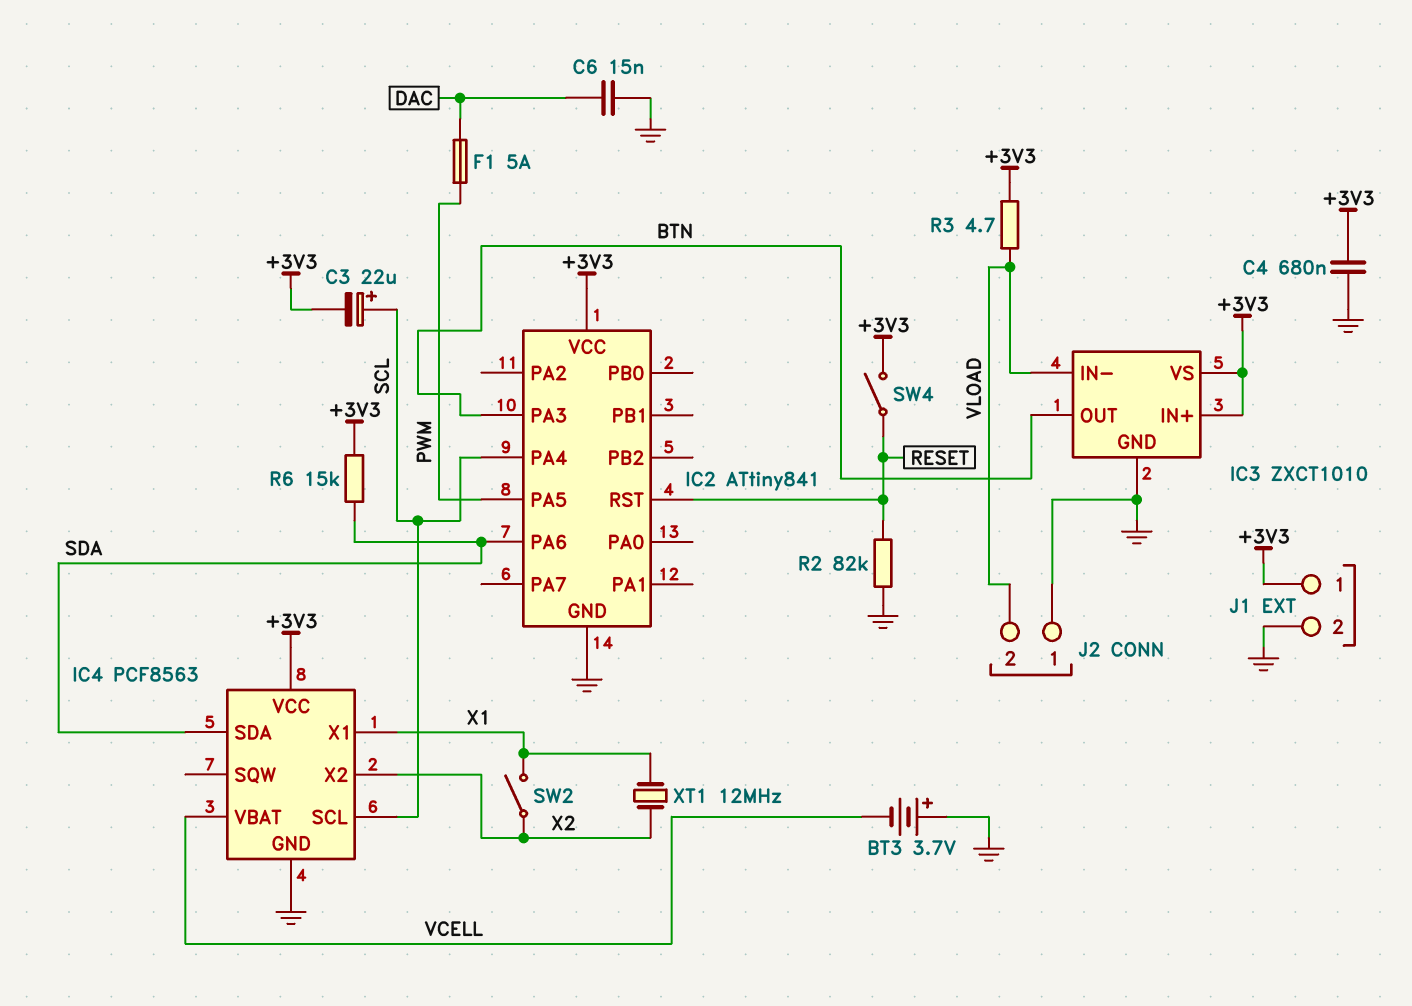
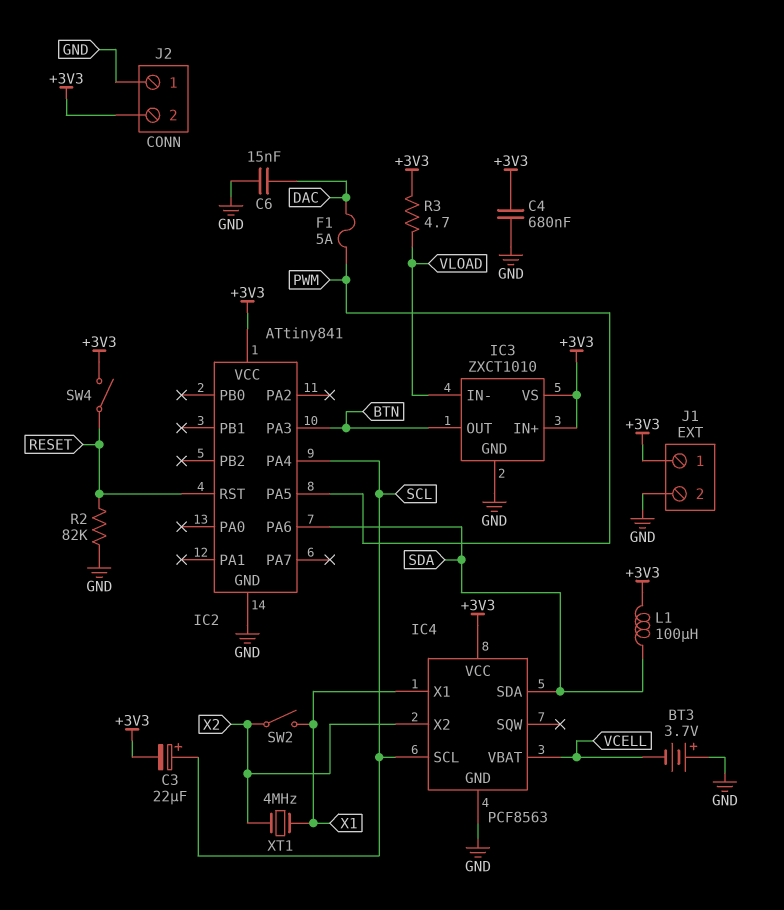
J2 pin 2: VLOAD -> +3V3
L1: none -> 100uH (+3V3, SDA)
R6: 15k (+3V3, SDA) -> none
XT1: 12MHz (X1, X2) -> 4MHz (X1, X2)

